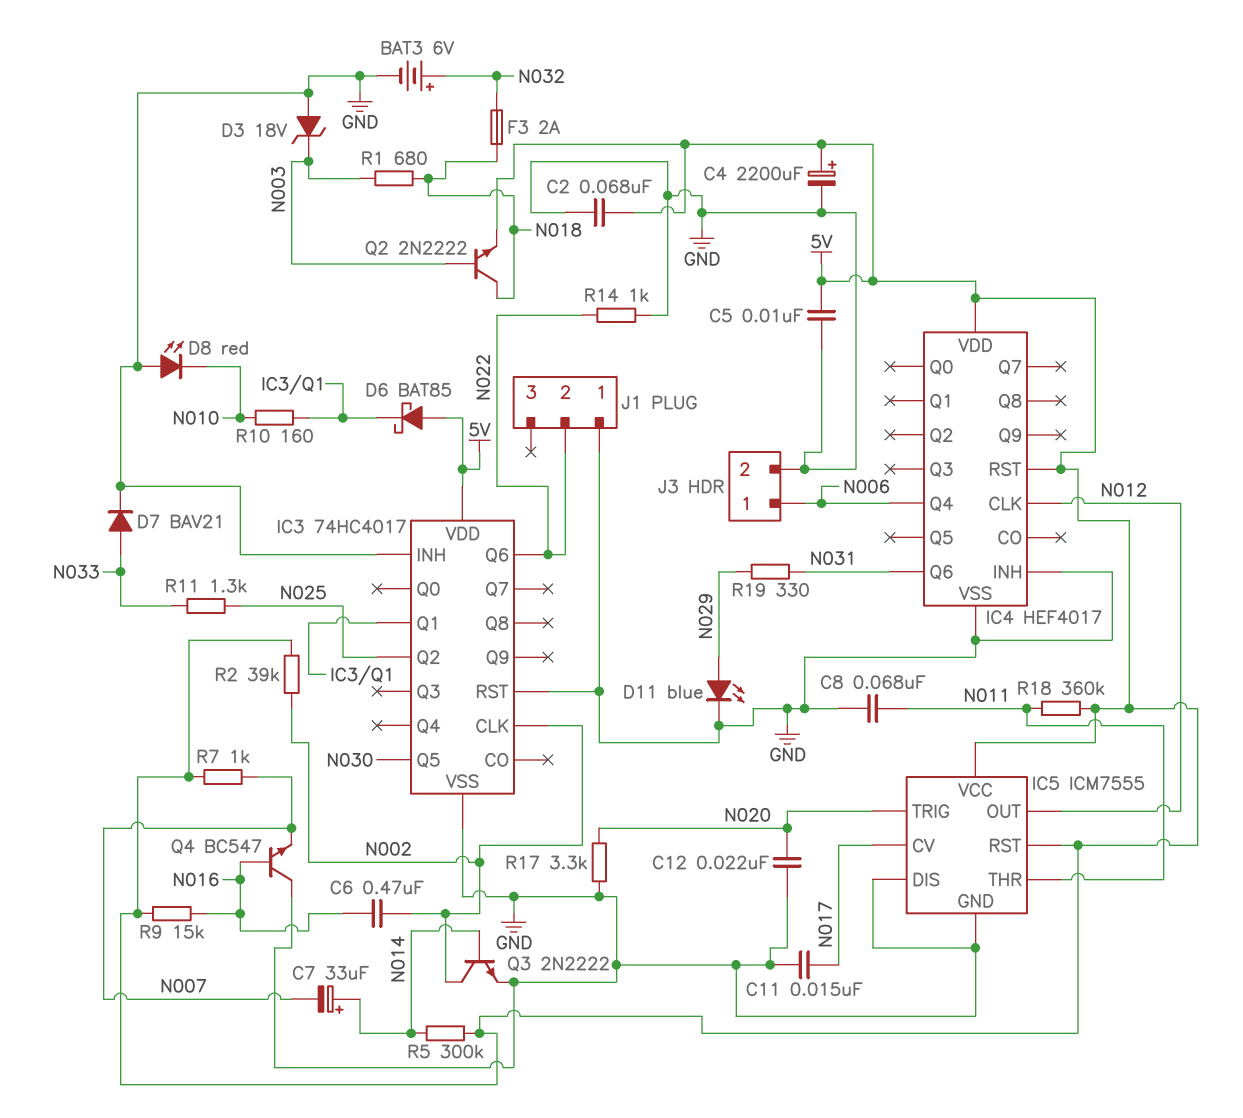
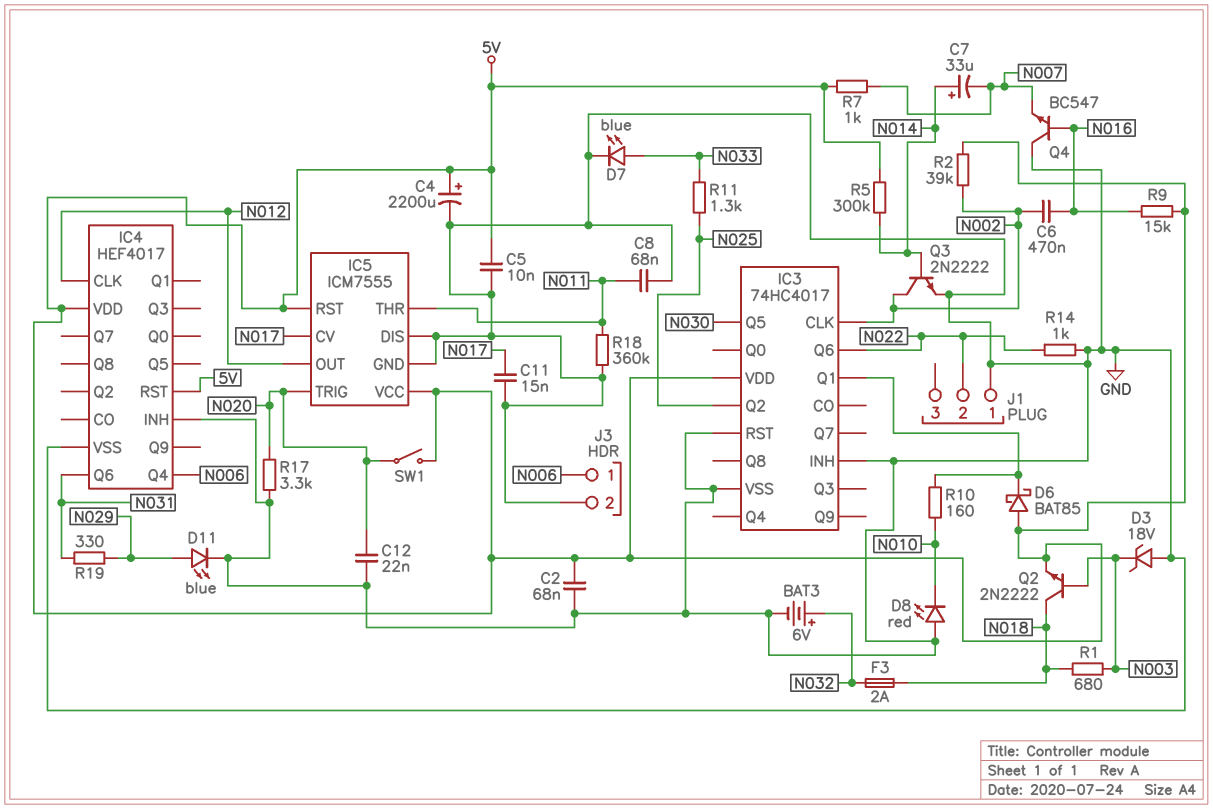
D7: diode BAV21 (A N033, K GND) -> LED blue (A N033, K GND)
R18: 360k (5V, N011) -> 360k (GND, N011)
SW1: none -> switch (5V, N020)

